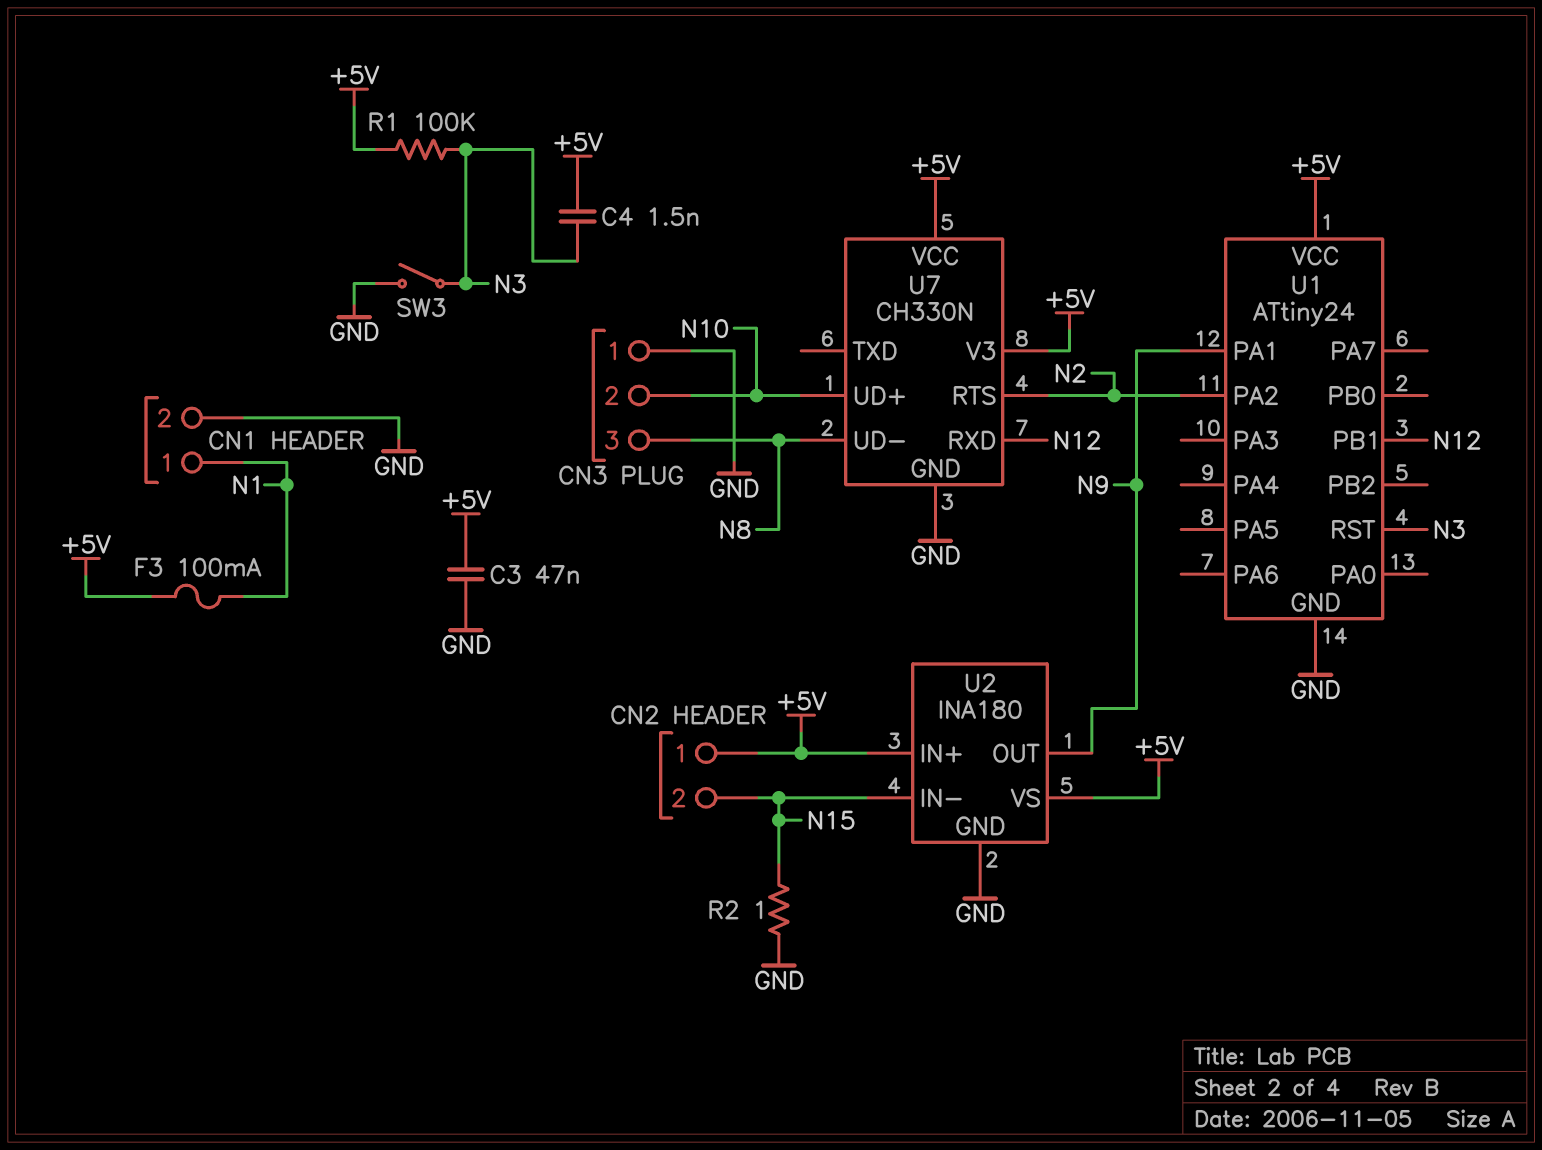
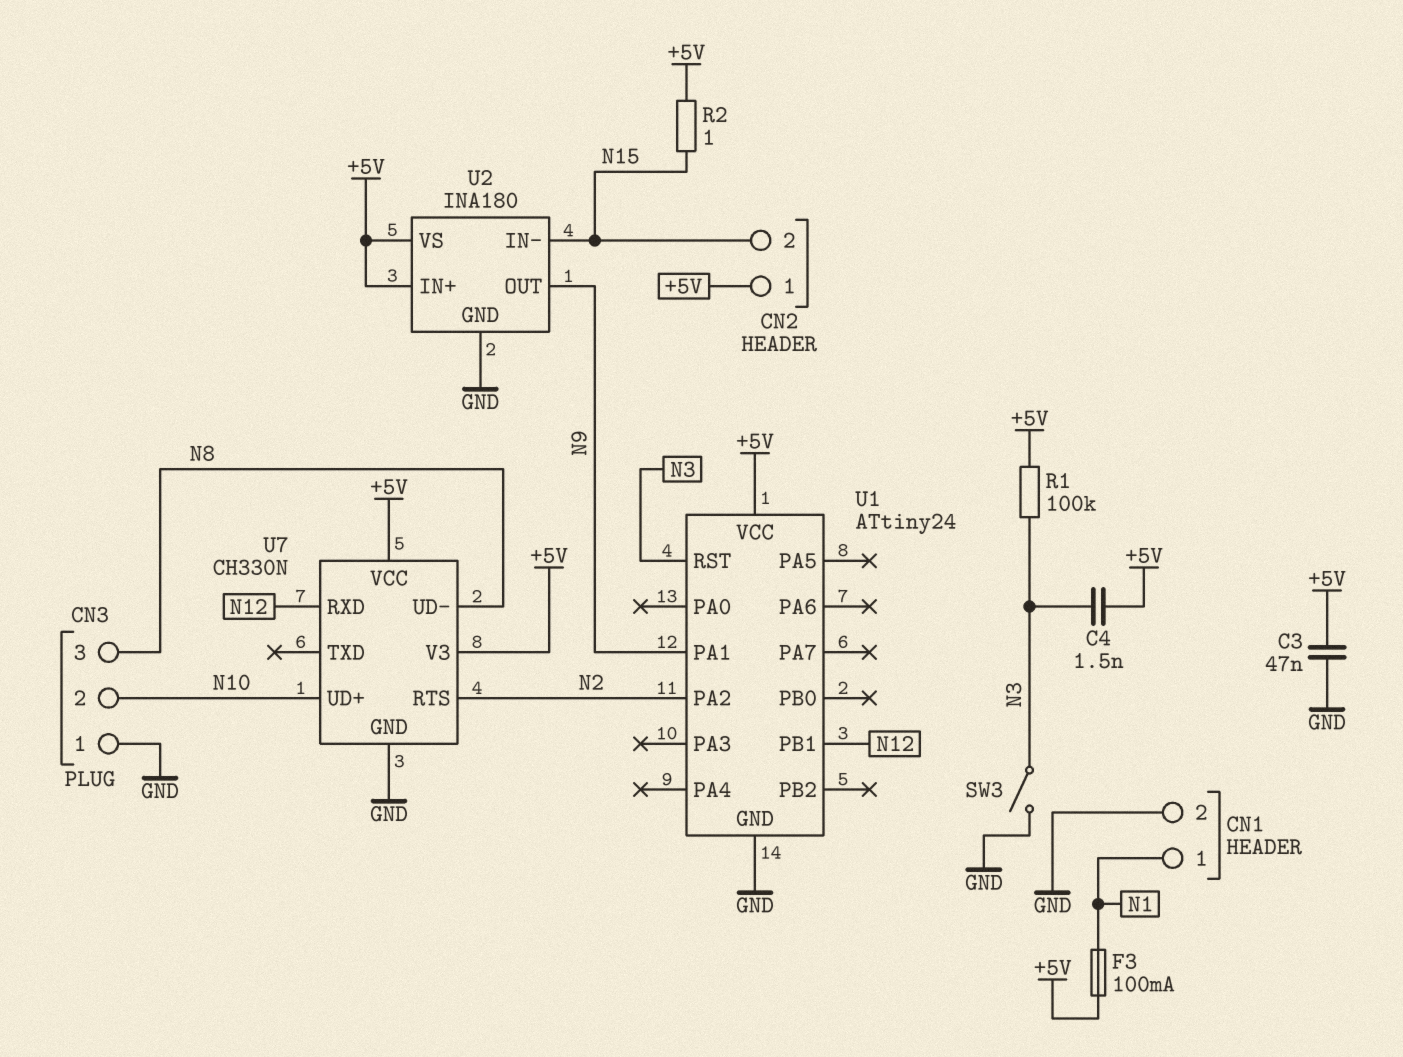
R2: 1 (GND, N15) -> 1 (+5V, N15)

